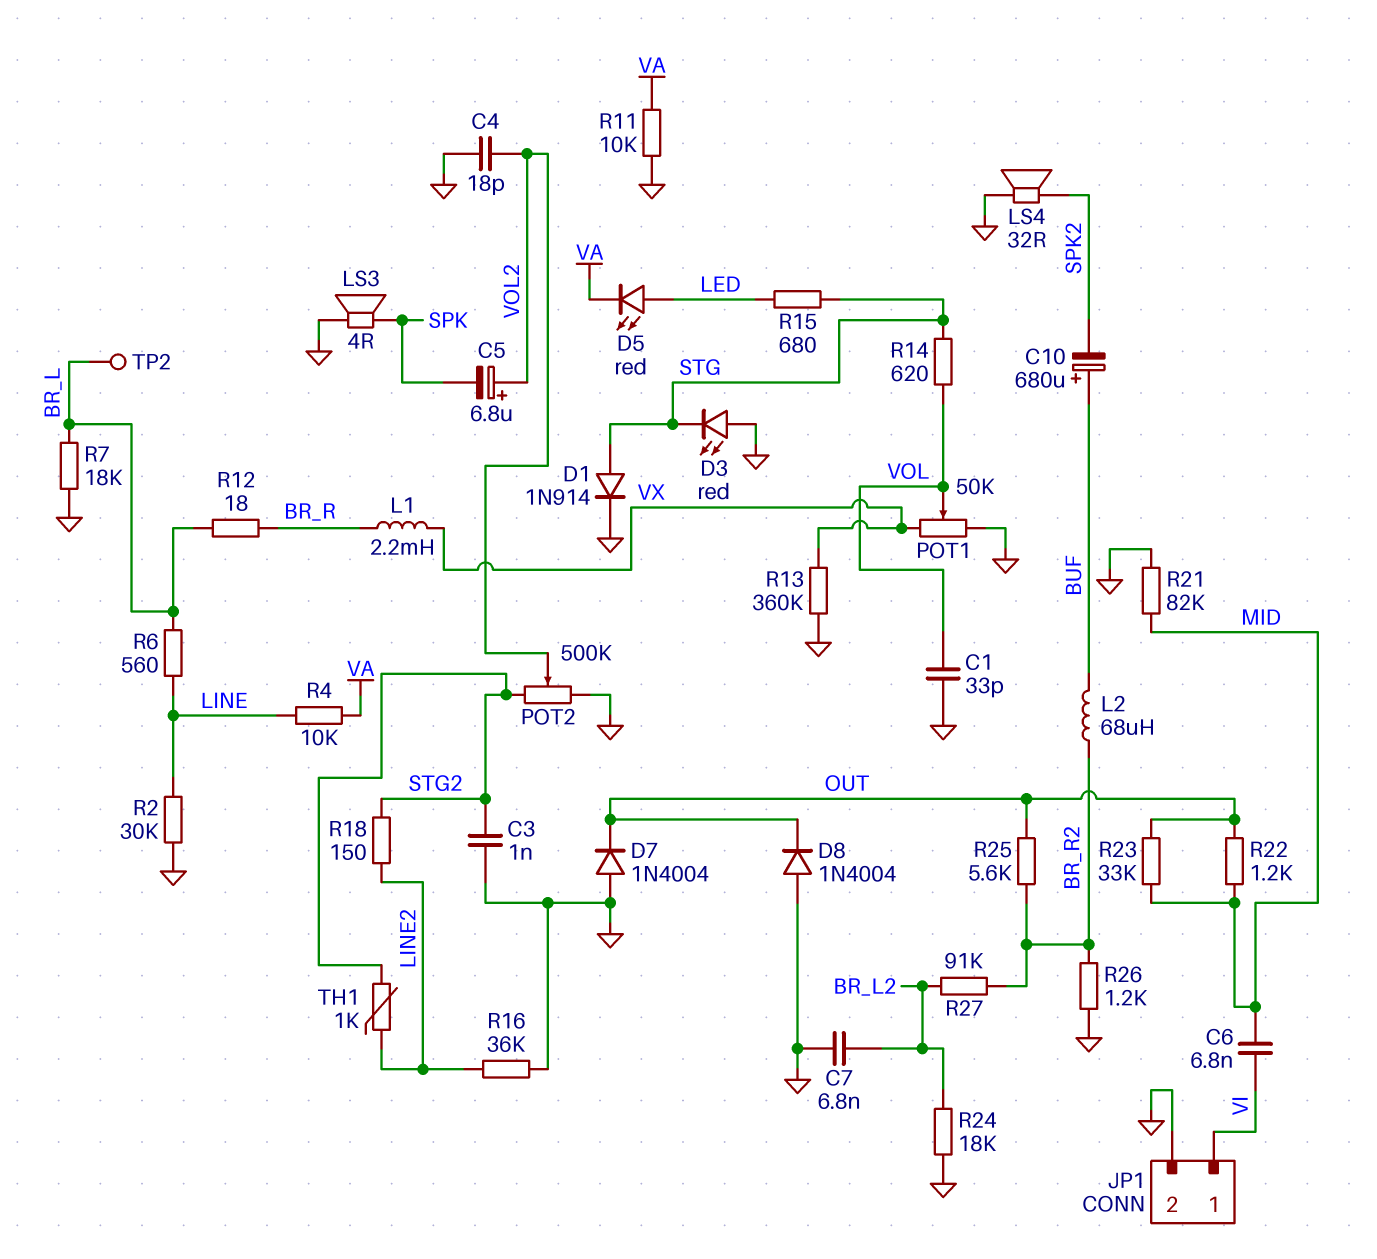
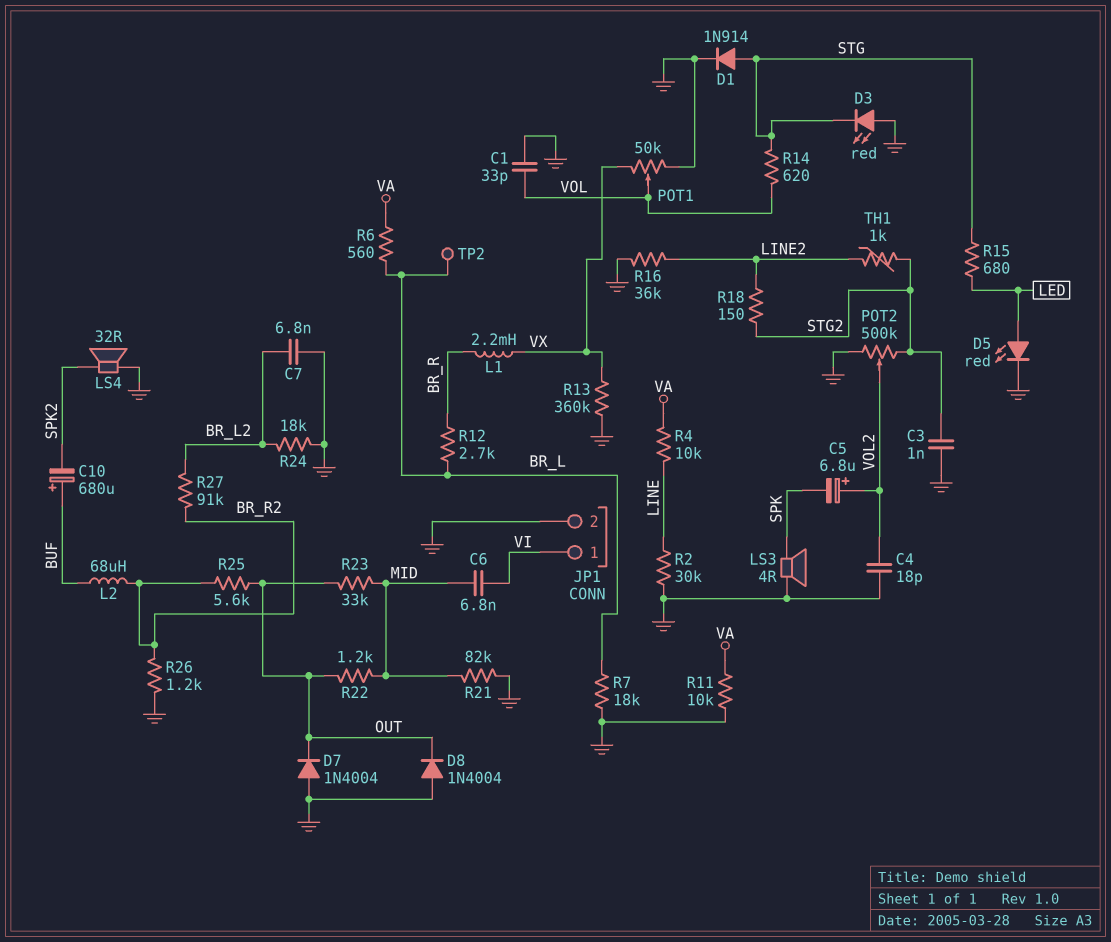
D5: LED red (A LED, K VA) -> LED red (A LED, K GND)
R6: 560 (BR_L, LINE) -> 560 (BR_L, VA)
R12: 18 (BR_L, BR_R) -> 2.7k (BR_L, BR_R)

